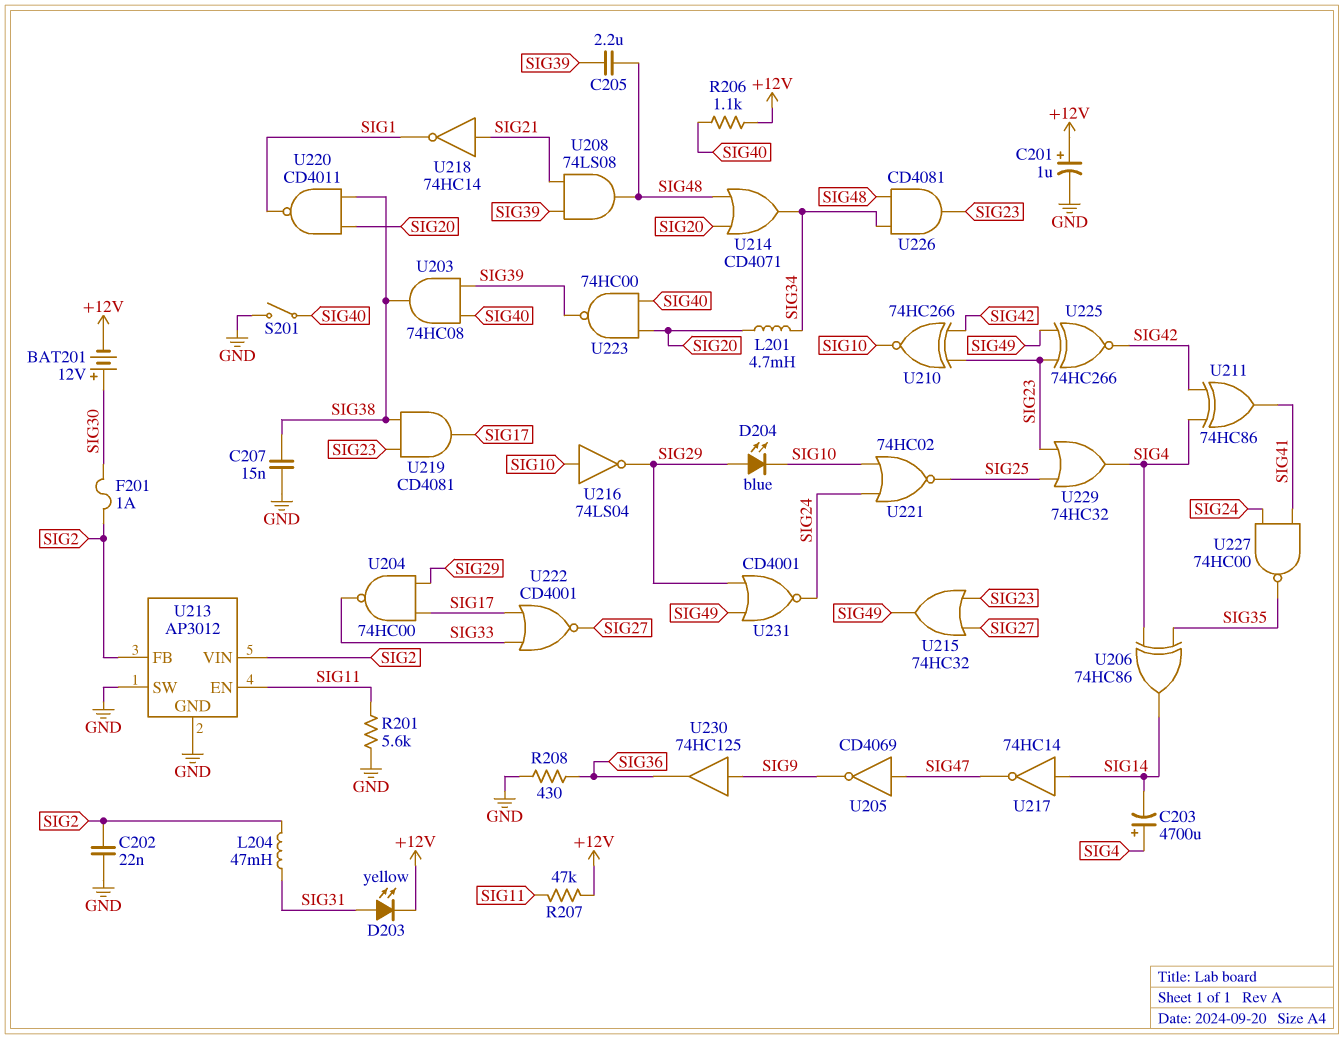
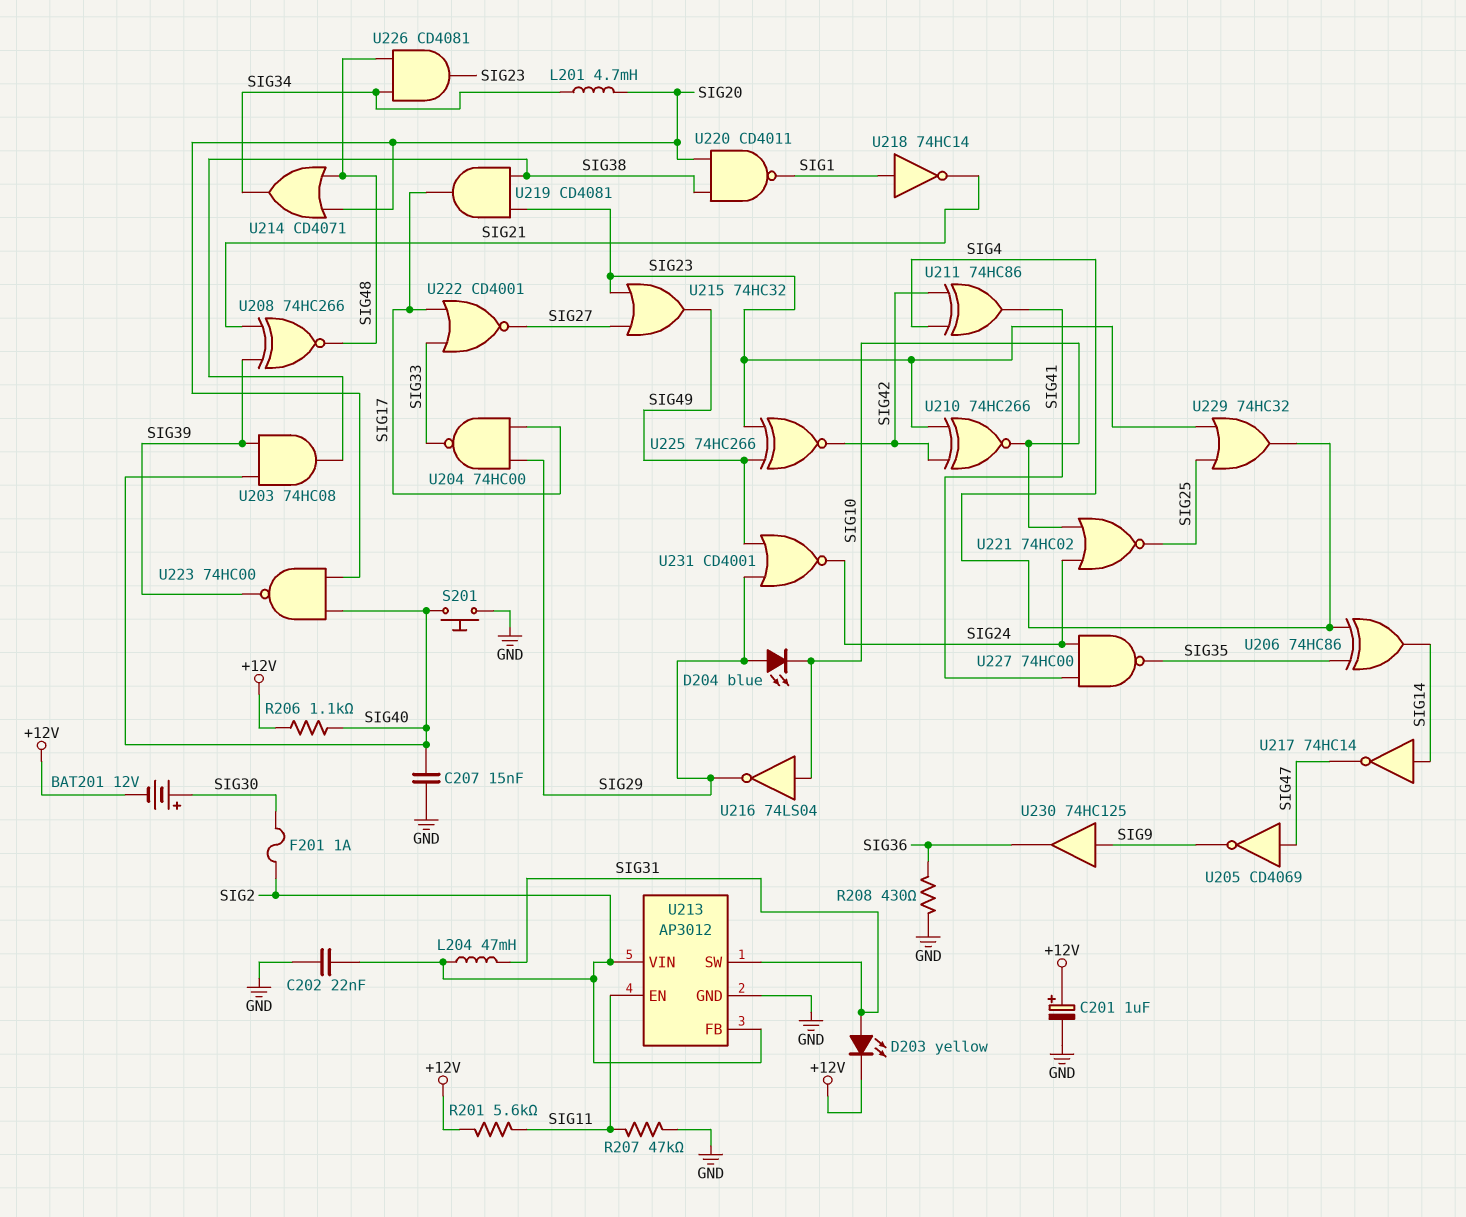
C203: 4700uF (plus SIG4, minus SIG14) -> none
C205: 2.2uF (SIG39, SIG48) -> none
C207: 15nF (GND, SIG38) -> 15nF (GND, SIG40)
R201: 5.6k (GND, SIG11) -> 5.6k (+12V, SIG11)
R207: 47k (+12V, SIG11) -> 47k (GND, SIG11)
S201: switch (GND, SIG40) -> button (GND, SIG40)
U208: AND 74LS08 (in SIG21, in SIG39, out SIG48) -> XNOR 74HC266 (in SIG21, in SIG39, out SIG48)
U213 pin SW: GND -> SIG31
U218: NOT 74HC14 (in SIG21, out SIG1) -> NOT 74HC14 (in SIG1, out SIG21)

